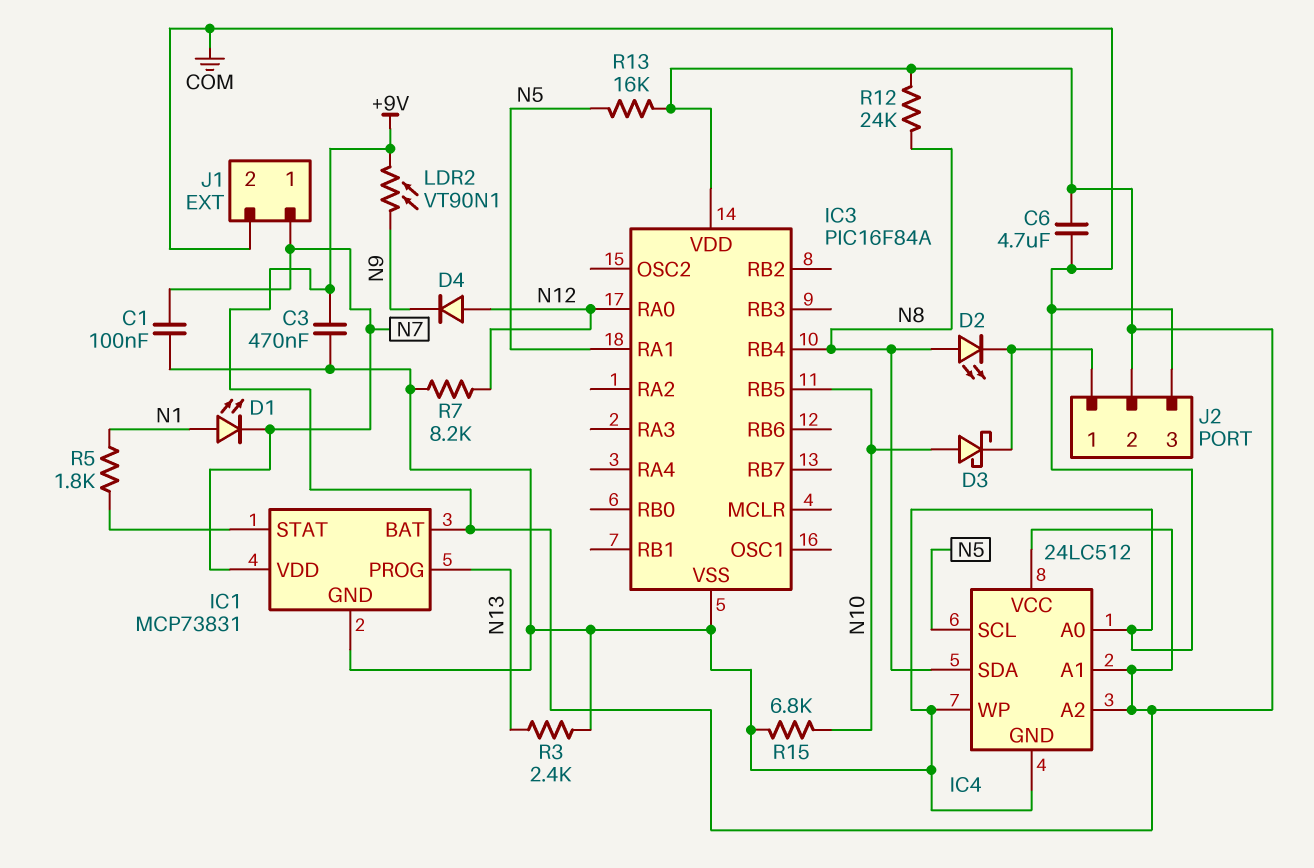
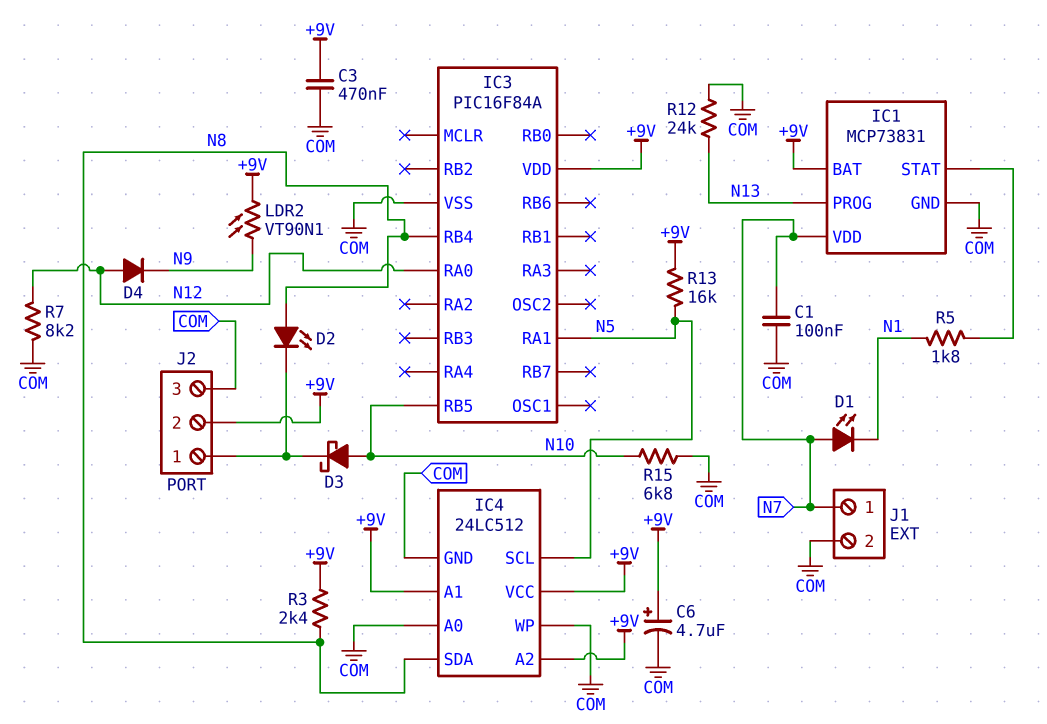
C6: 4.7uF (+9V, COM) -> 4.7uF (plus +9V, minus COM)
D1: LED (A N1, K N7) -> LED (A N7, K N1)
R3: 2.4k (COM, N13) -> 2.4k (+9V, N8)
R12: 24k (+9V, N8) -> 24k (COM, N13)

